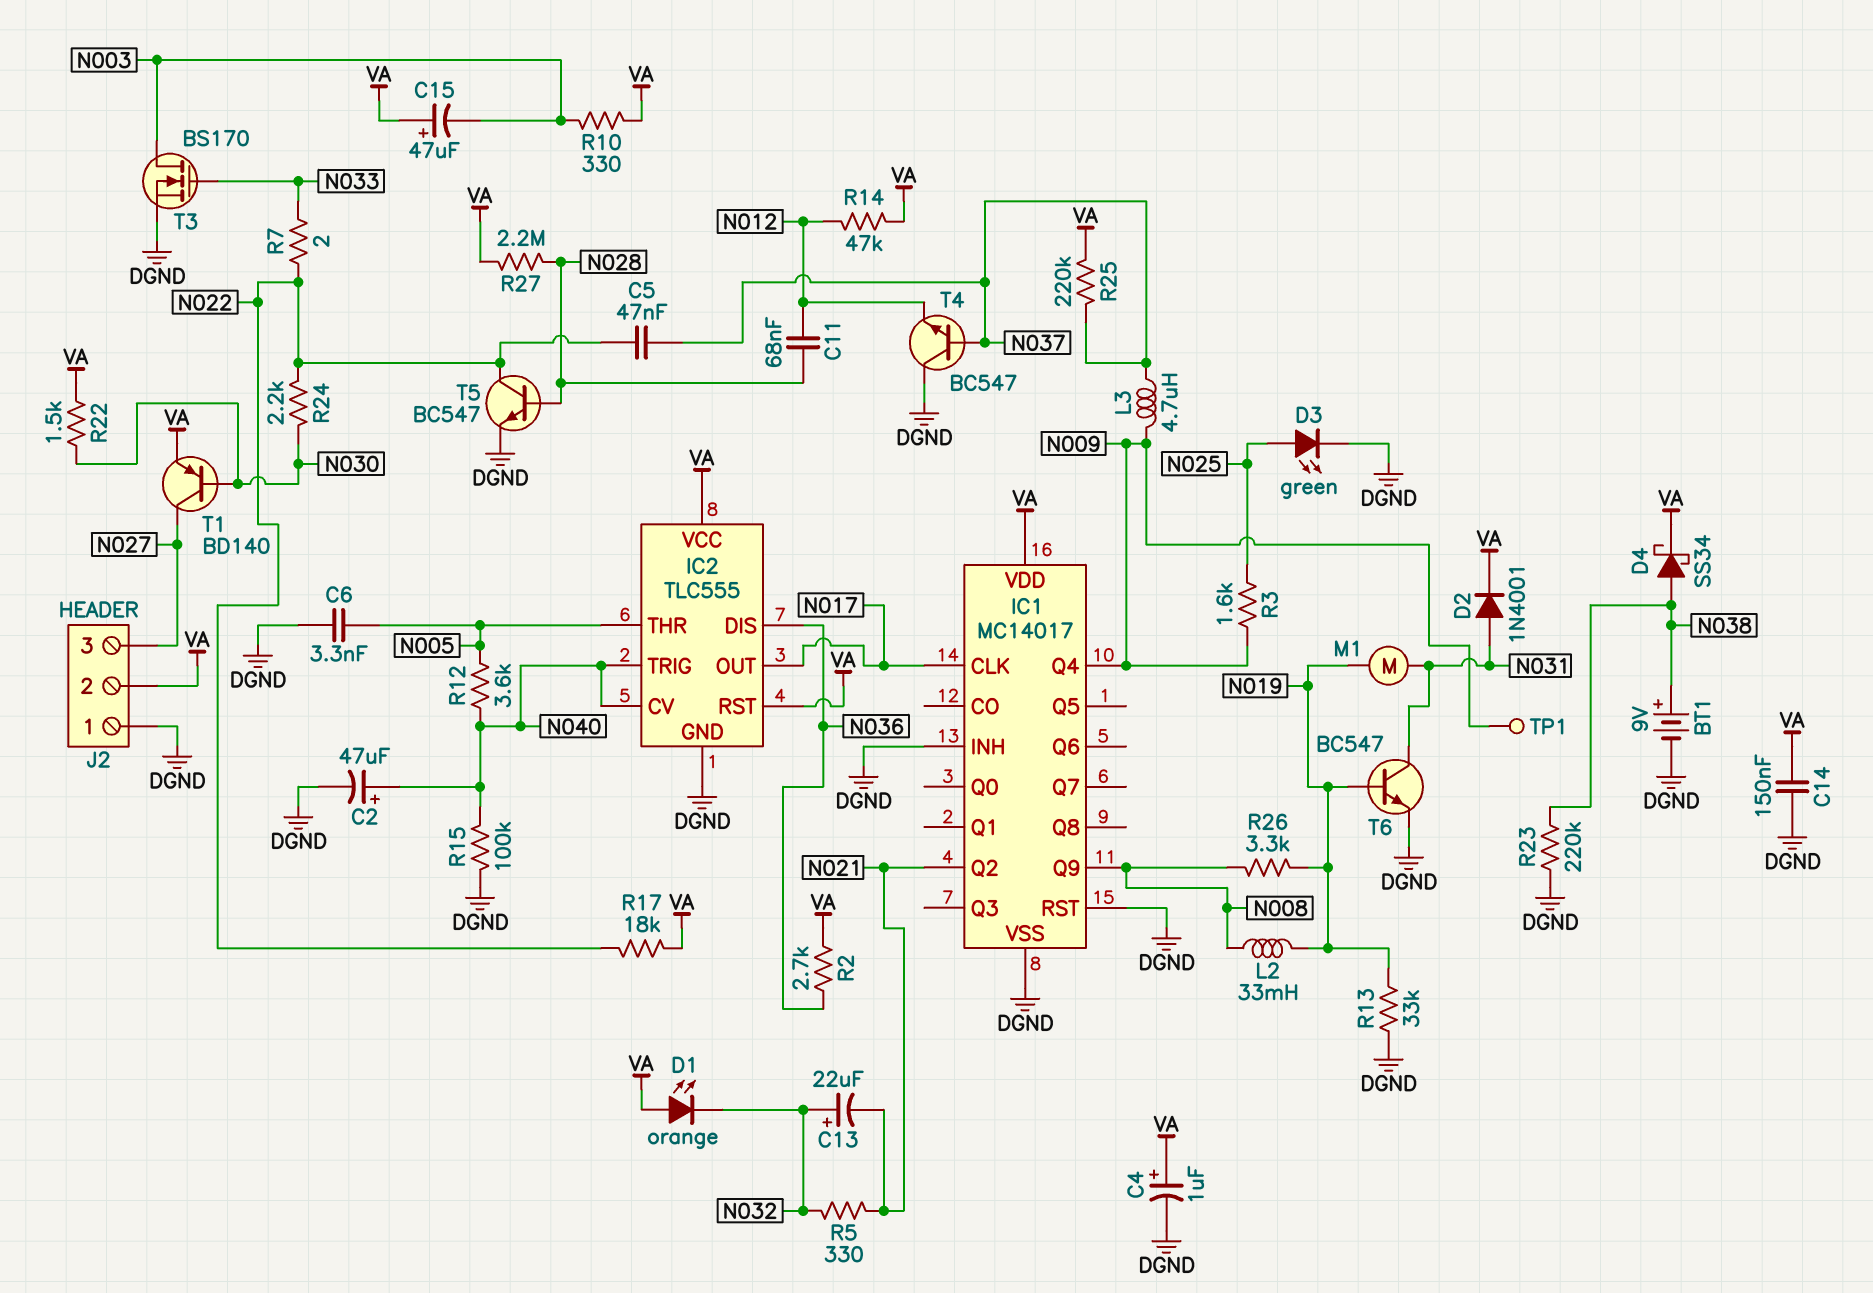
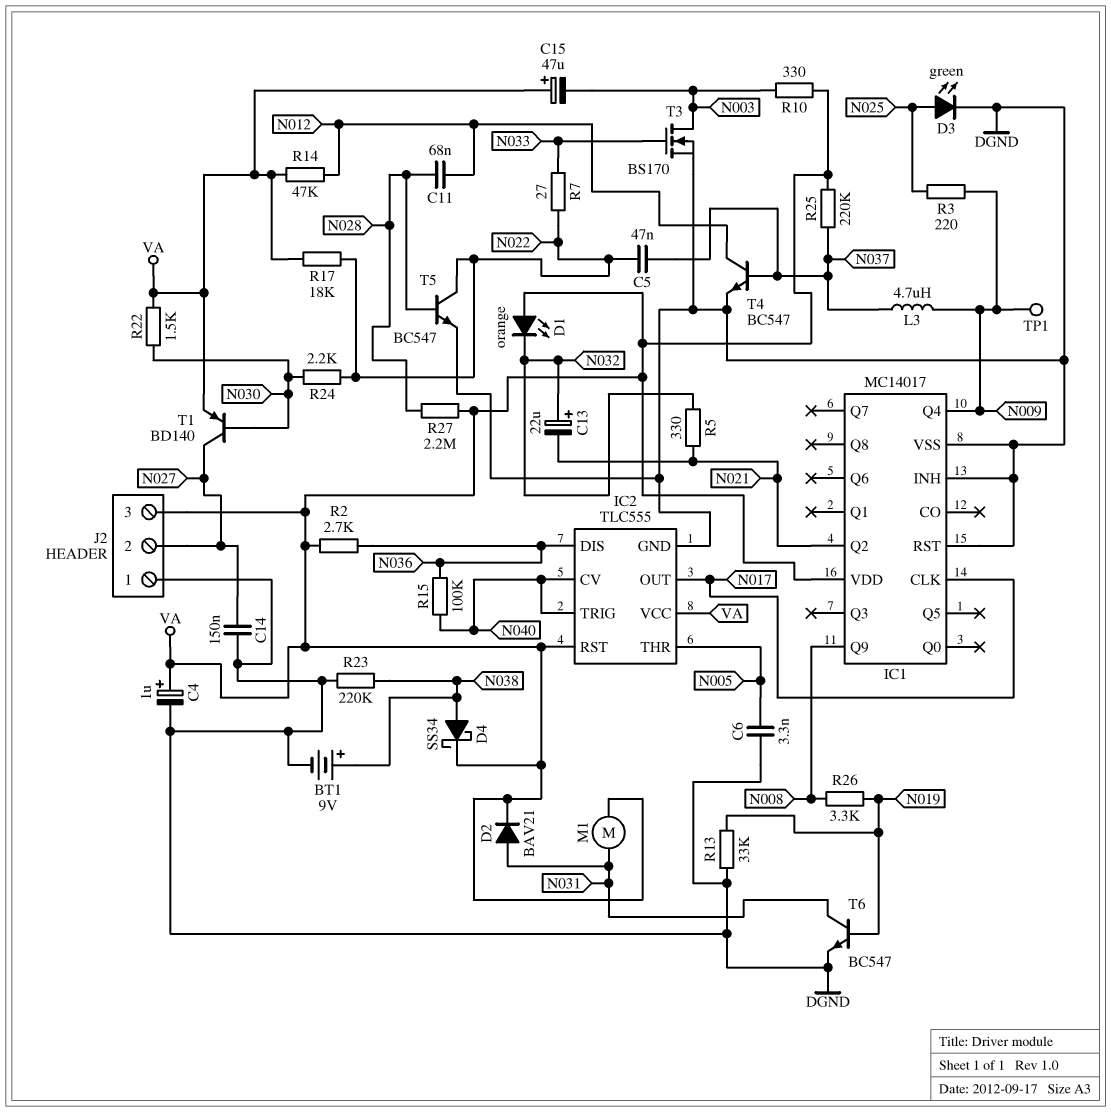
C2: 47uF (plus N040, minus DGND) -> none
C14: 150nF (DGND, VA) -> 150nF (DGND, N027)
D2: diode 1N4001 (A N031, K VA) -> diode BAV21 (A N031, K VA)
J2 pin 2: VA -> N027
J2 pin 3: N027 -> VA
L2: 33mH (N008, N019) -> none
M1: motor (N019, N031) -> motor (N031, VA)
R3: 1.6k (N009, N025) -> 220 (N009, N025)
R7: 2 (N022, N033) -> 27 (N022, N033)
R12: 3.6k (N005, N040) -> none
R15: 100k (DGND, N040) -> 100k (N036, N040)
T4: NPN BC547 (B N037, C DGND, E N012) -> NPN BC547 (B N037, C N012, E DGND)

